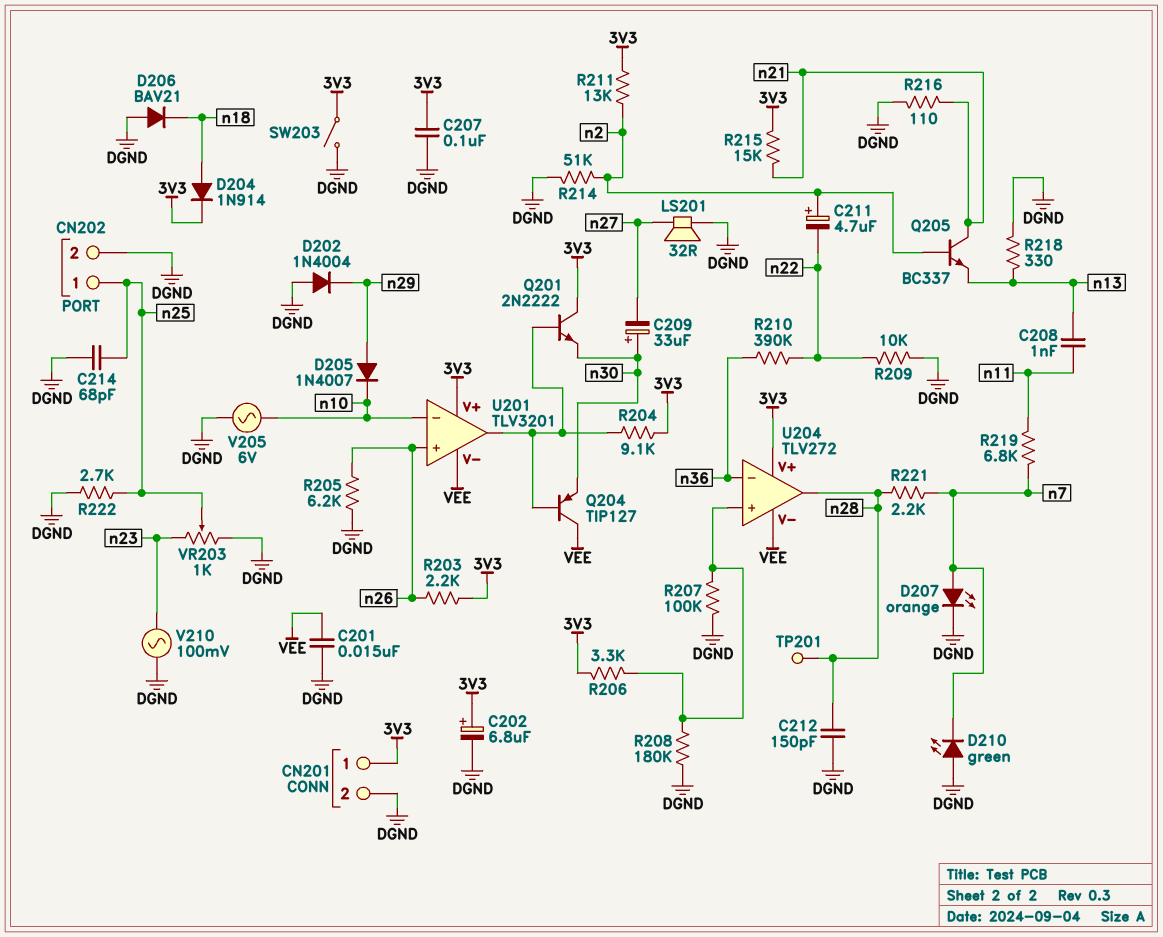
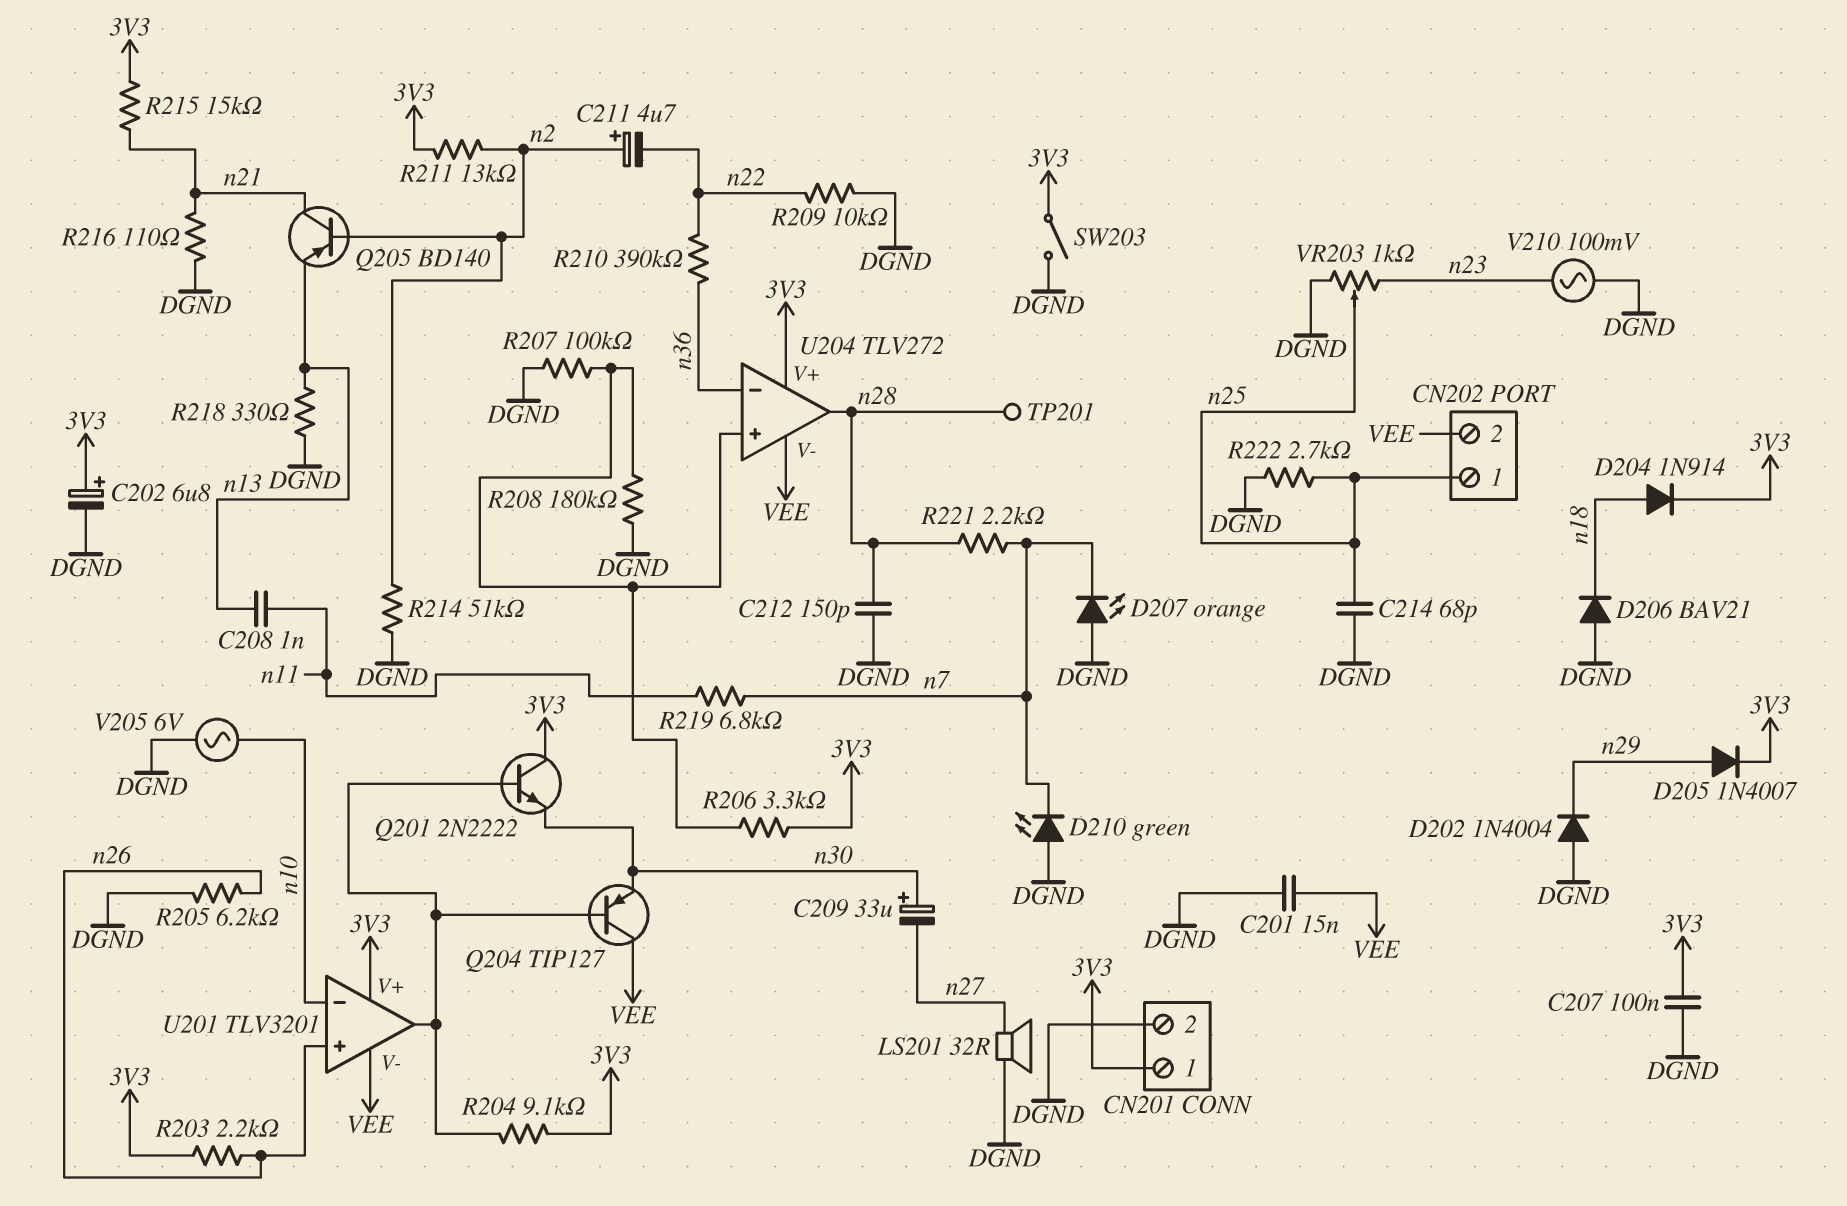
CN202 pin 2: DGND -> VEE
D205: diode 1N4007 (A n29, K n10) -> diode 1N4007 (A n29, K 3V3)
D207: LED orange (A n7, K DGND) -> LED orange (A DGND, K n7)
Q205: NPN BC337 (B n2, C n21, E n13) -> PNP BD140 (B n2, C n21, E n13)

